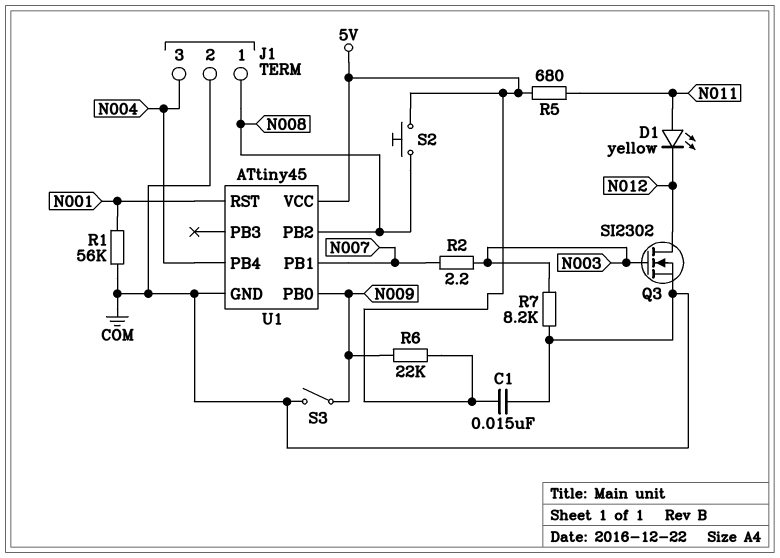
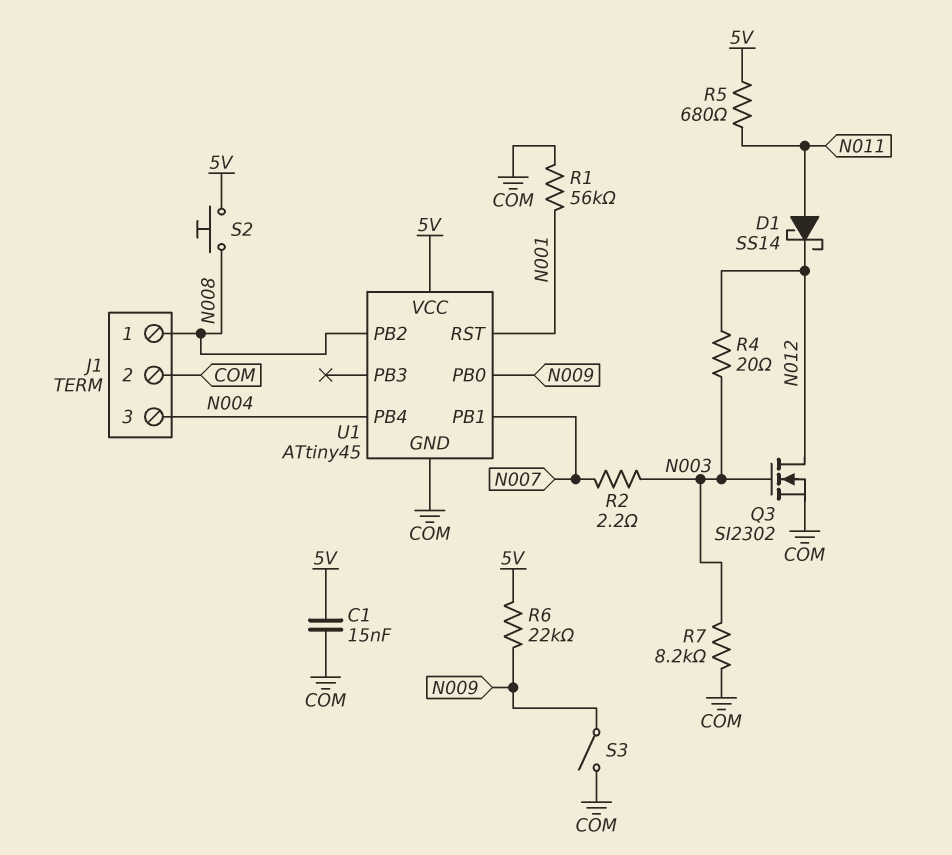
D1: LED yellow (A N011, K N012) -> schottky SS14 (A N011, K N012)
R4: none -> 20 (N003, N012)

